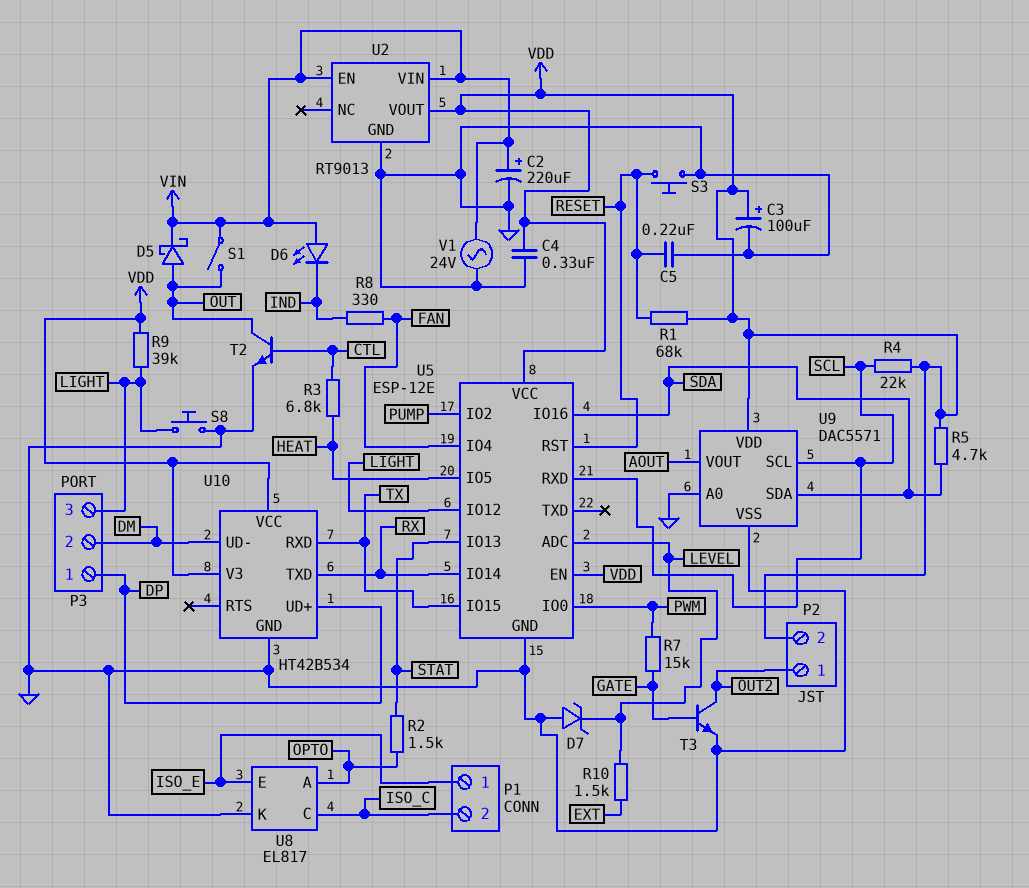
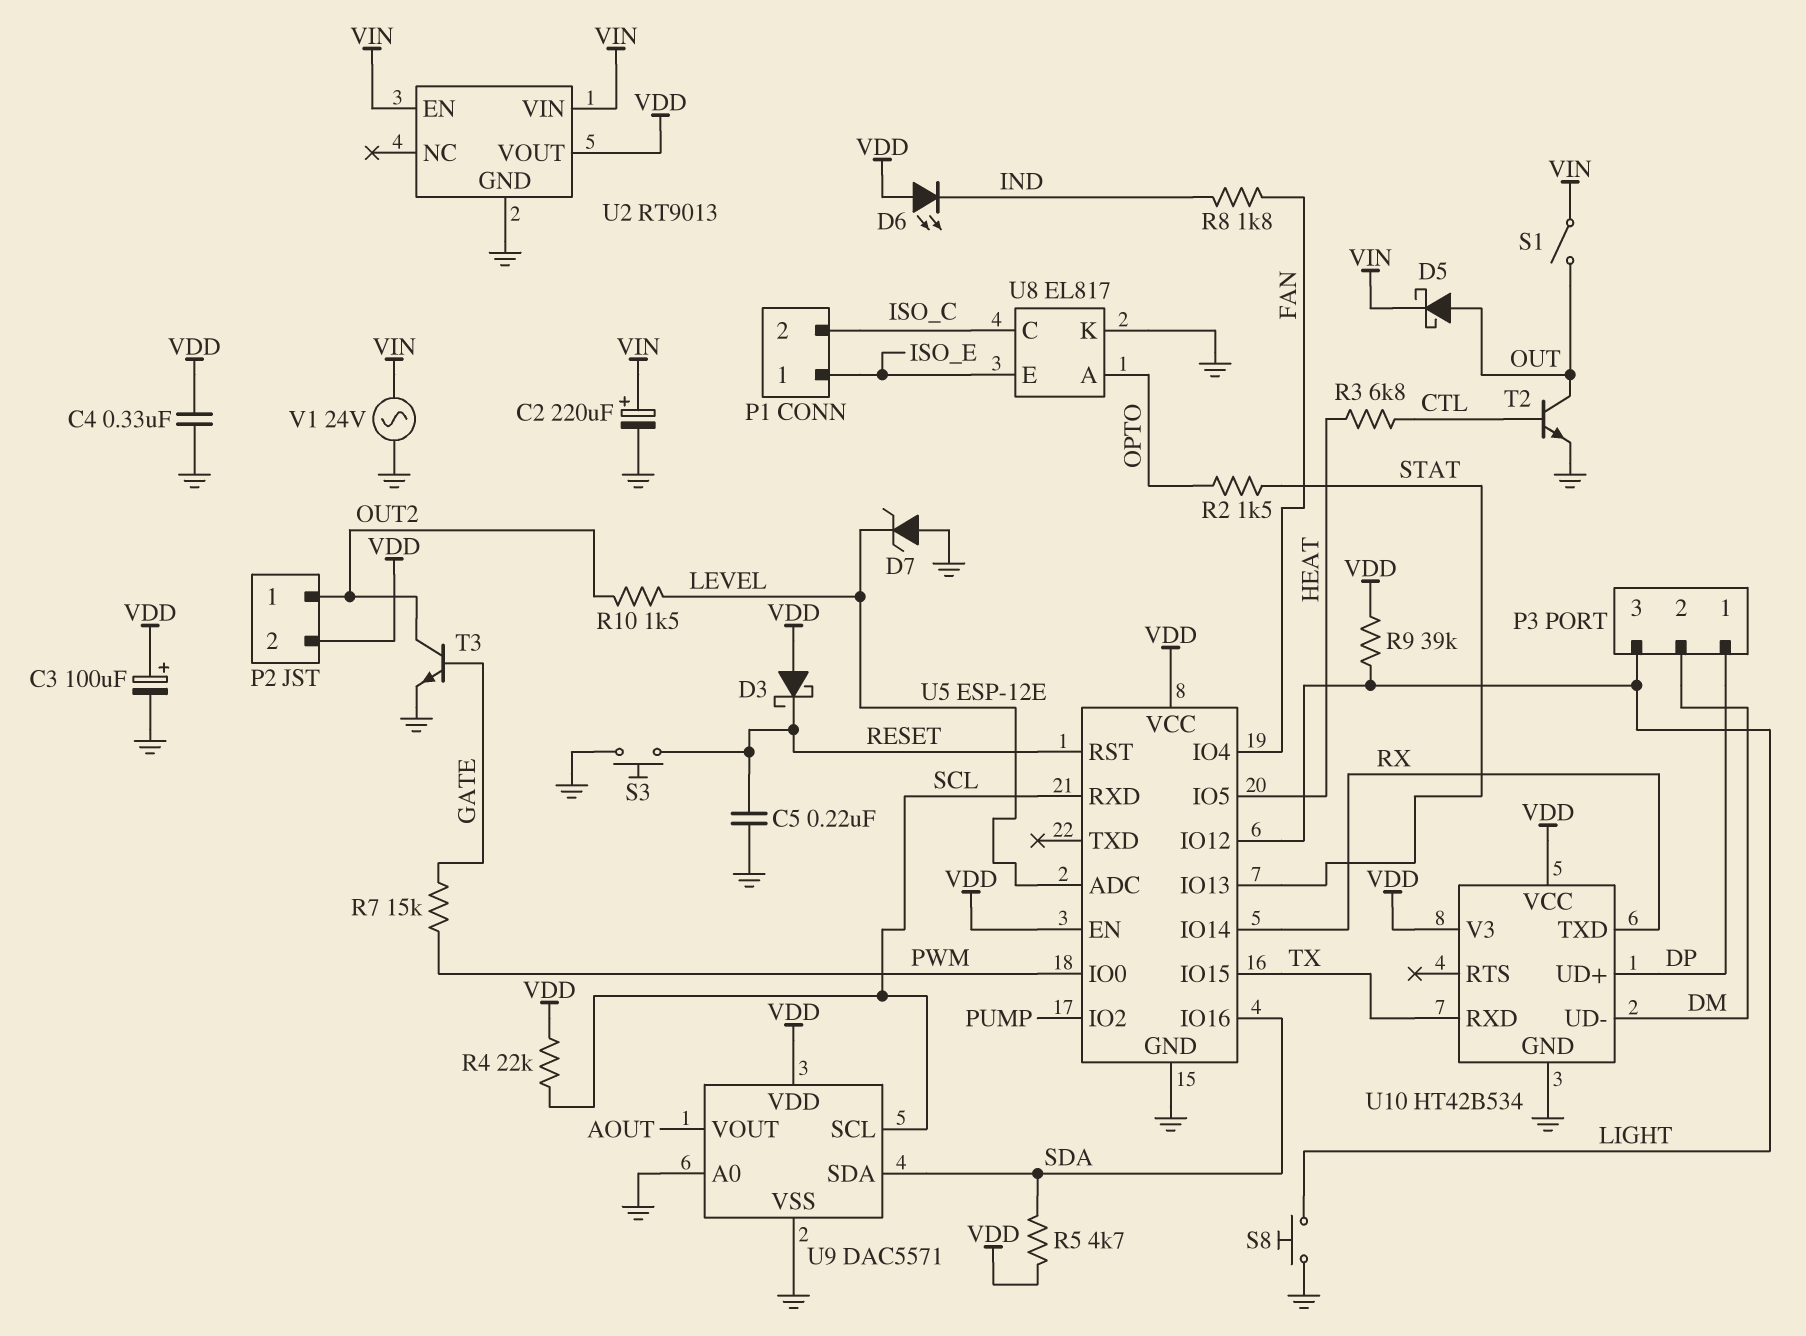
D3: none -> schottky (A VDD, K RESET)
D6: LED (A VIN, K IND) -> LED (A VDD, K IND)
R1: 68k (RESET, VDD) -> none
R8: 330 (FAN, IND) -> 1.8k (FAN, IND)
R10: 1.5k (EXT, LEVEL) -> 1.5k (LEVEL, OUT2)

